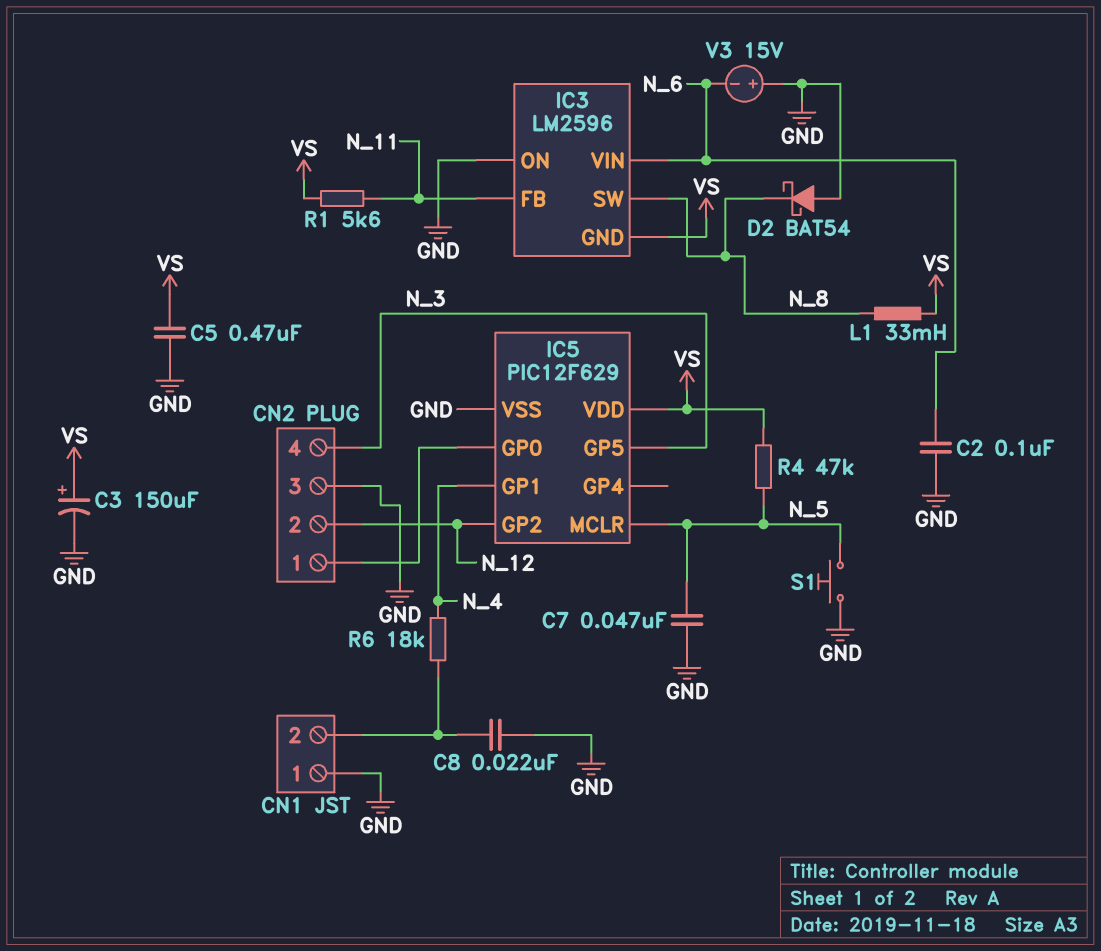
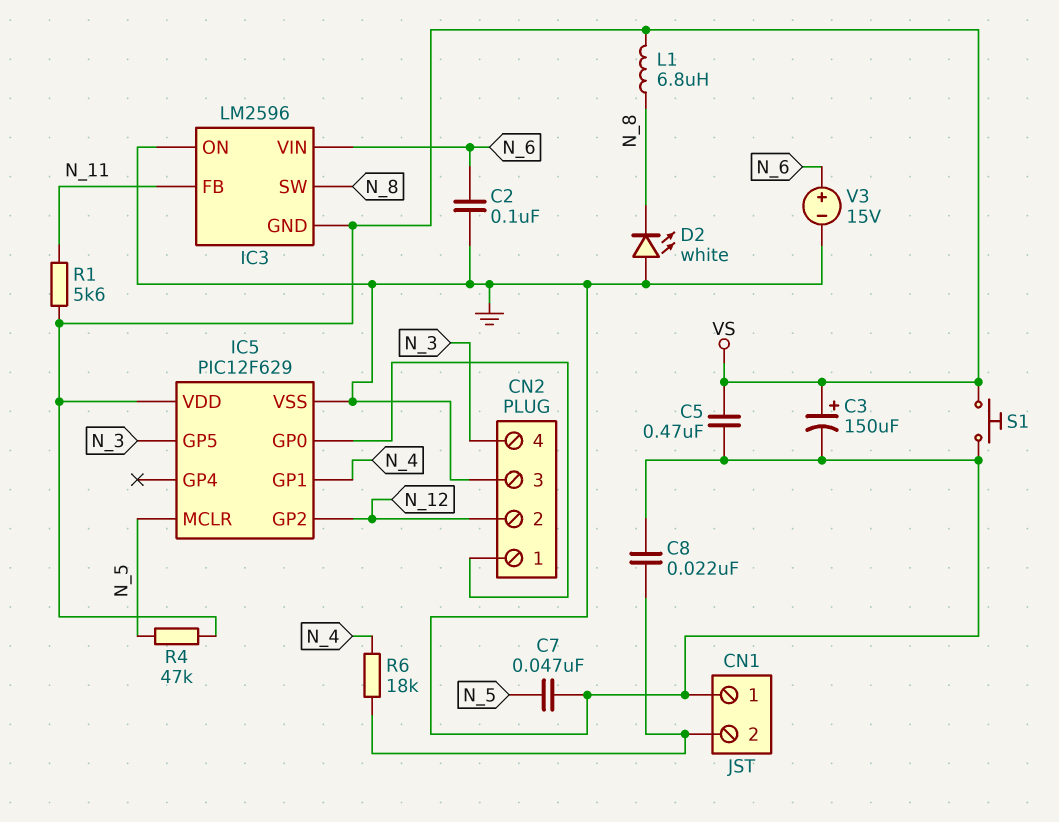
D2: schottky BAT54 (A GND, K N_8) -> LED white (A GND, K N_8)
L1: 33mH (N_8, VS) -> 6.8uH (N_8, VS)
S1: button (GND, N_5) -> button (GND, VS)
V3: 15V (plus GND, minus N_6) -> 15V (plus N_6, minus GND)

